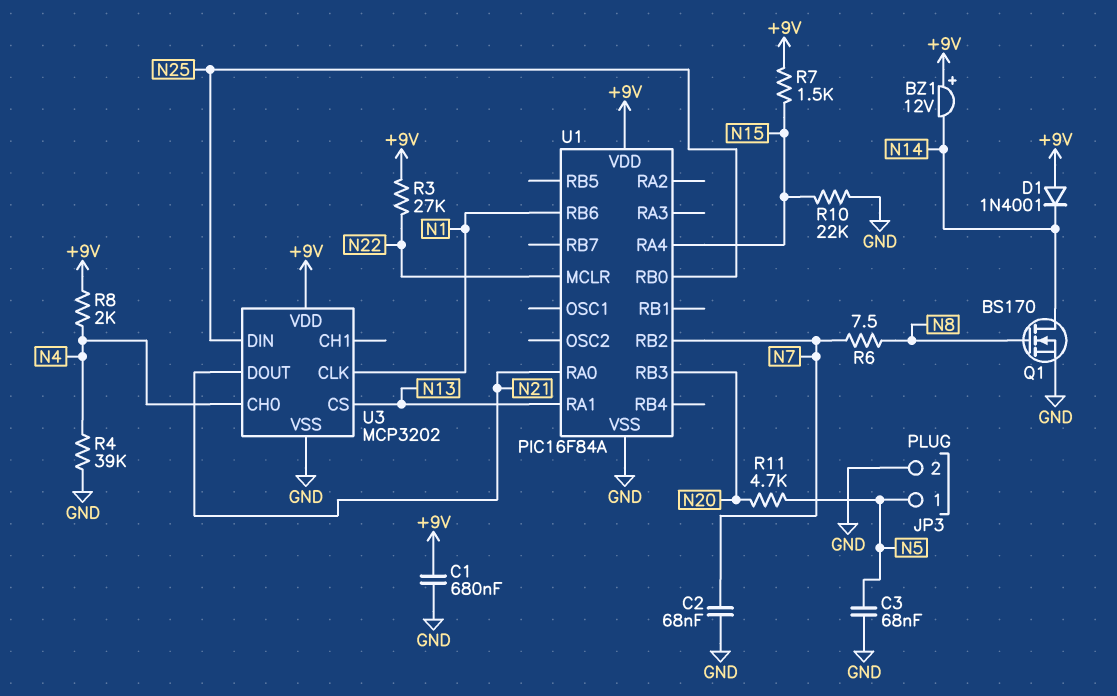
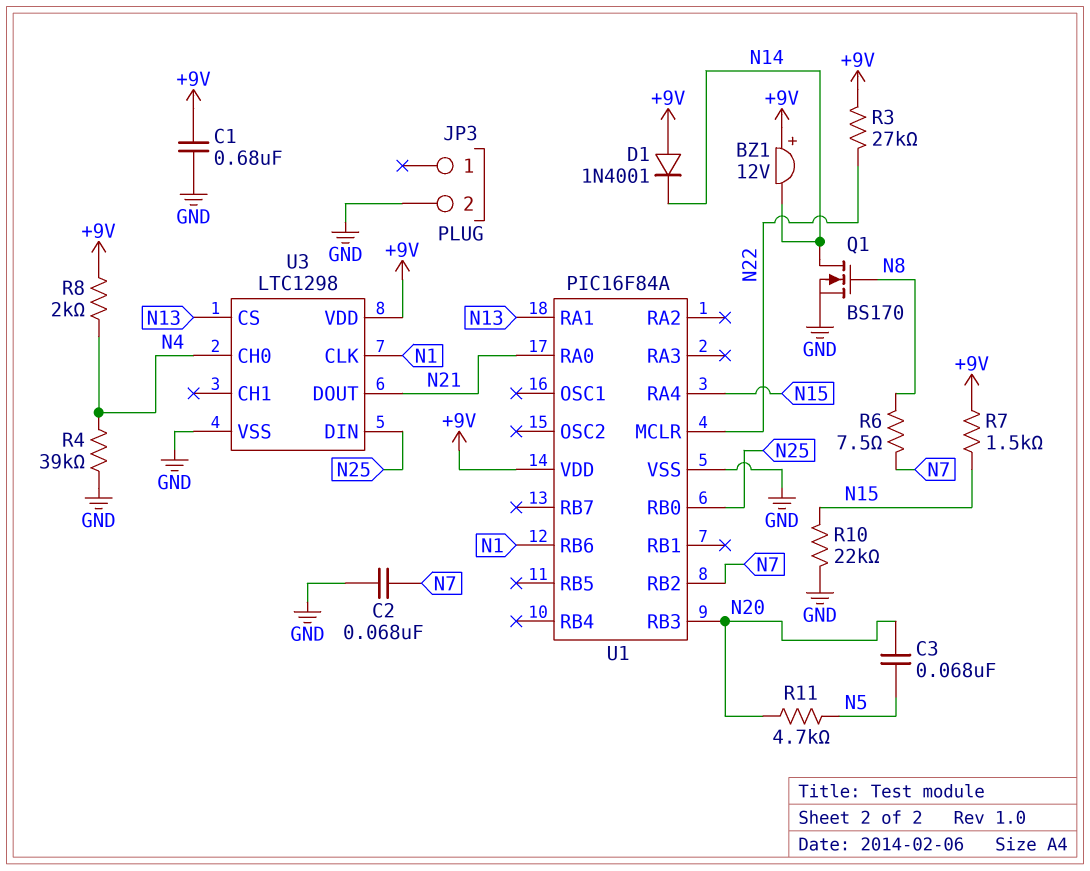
C3: 68nF (GND, N5) -> 68nF (N5, N20)
JP3 pin 1: N5 -> none
U3: MCP3202 -> LTC1298

